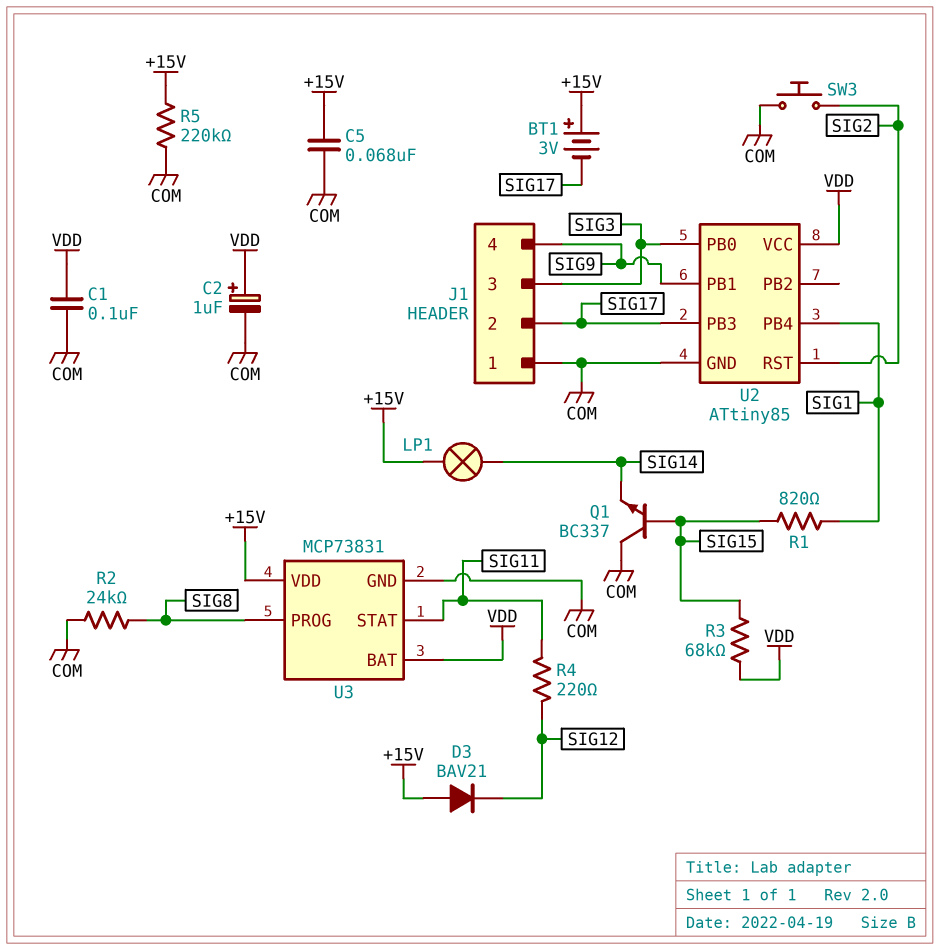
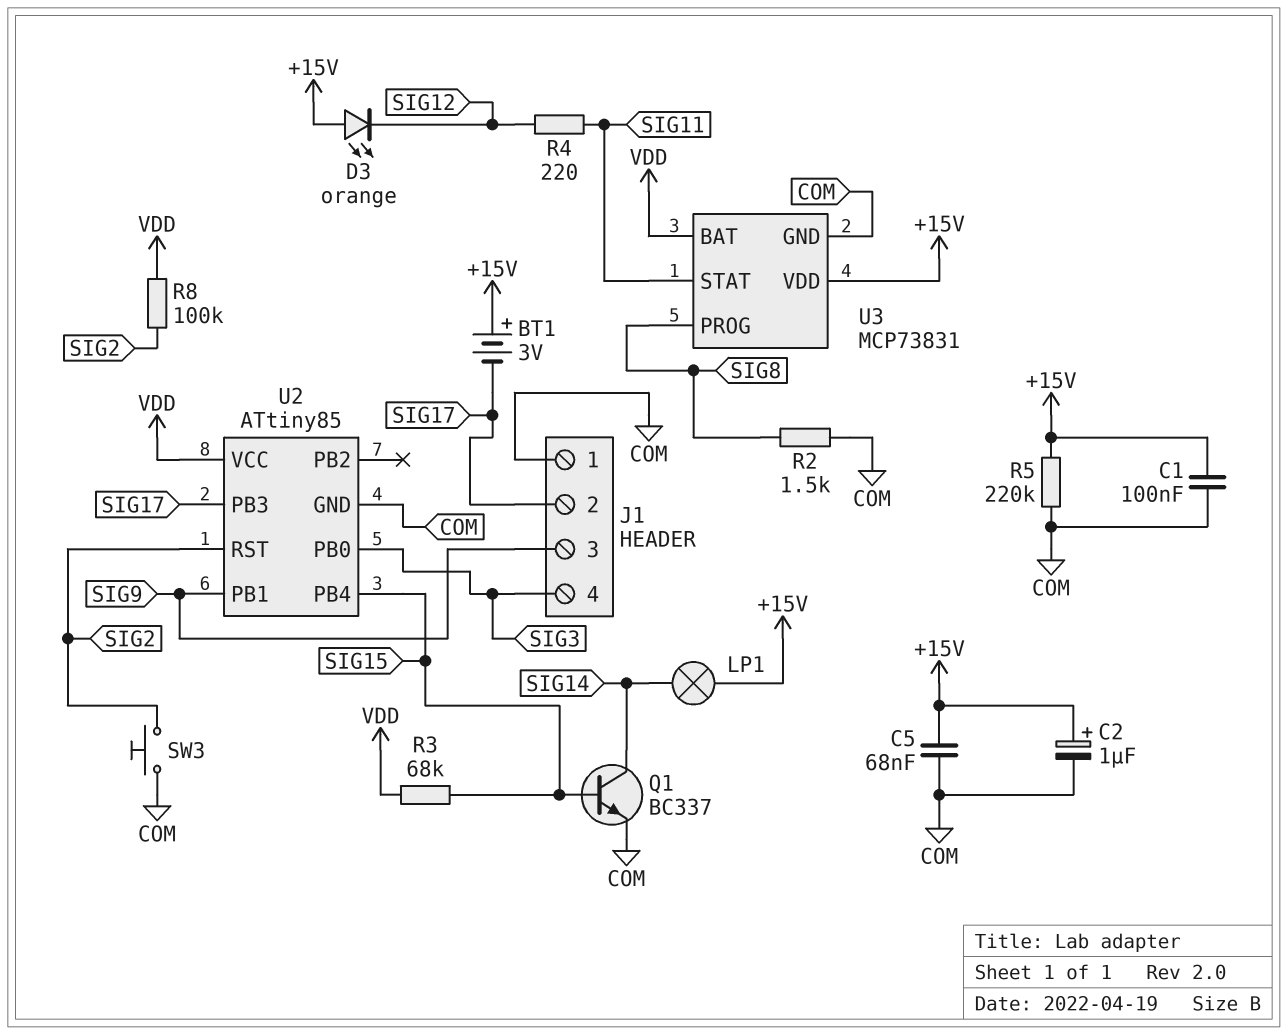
C1: 100nF (COM, VDD) -> 100nF (+15V, COM)
C2: 1uF (plus VDD, minus COM) -> 1uF (plus +15V, minus COM)
D3: diode BAV21 (A +15V, K SIG12) -> LED orange (A +15V, K SIG12)
J1 pin 3: SIG3 -> SIG9
J1 pin 4: SIG9 -> SIG3
Q1: NPN BC337 (B SIG15, C COM, E SIG14) -> NPN BC337 (B SIG15, C SIG14, E COM)
R1: 820 (SIG1, SIG15) -> none
R2: 24k (COM, SIG8) -> 1.5k (COM, SIG8)
R8: none -> 100k (SIG2, VDD)
U2 pin PB4: SIG1 -> SIG15

